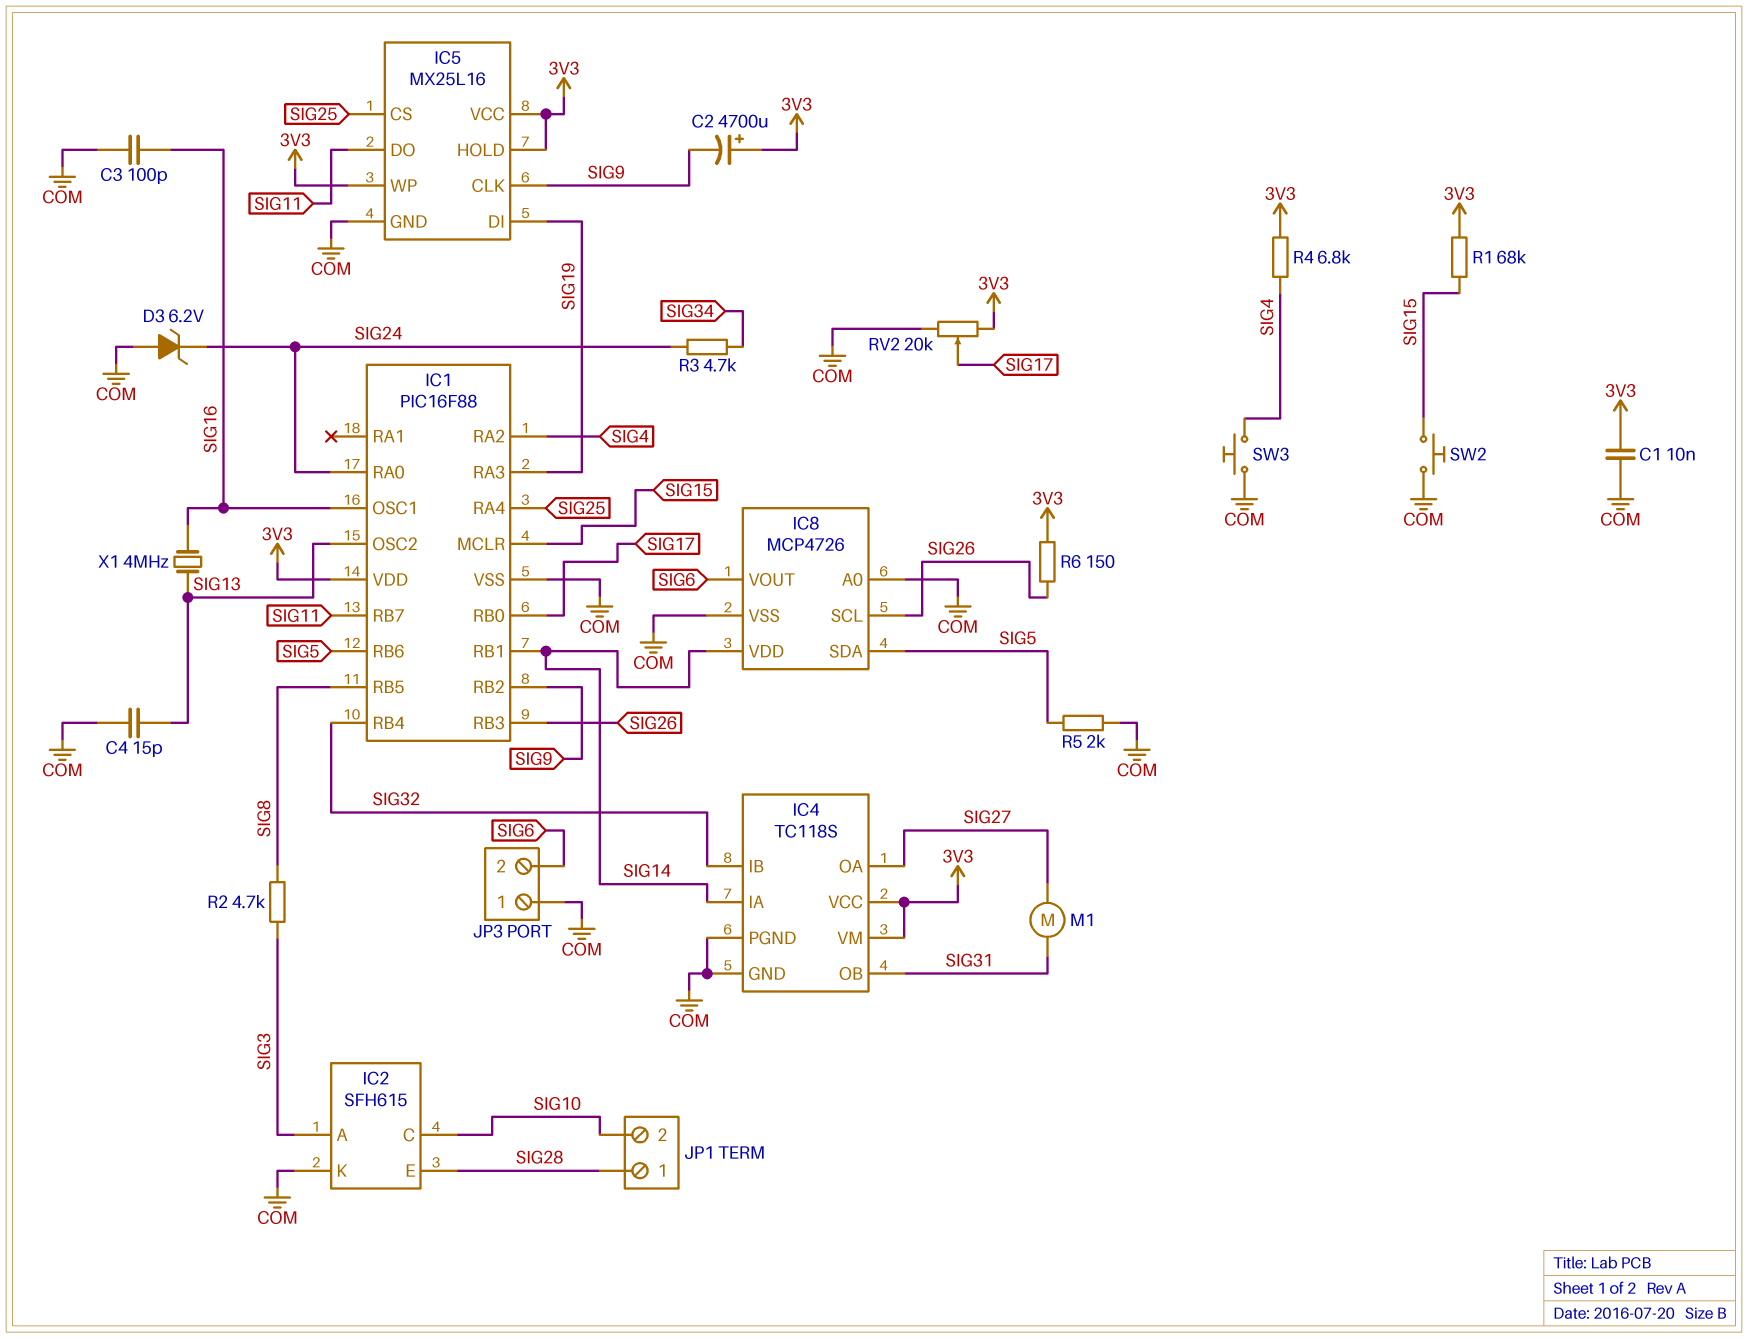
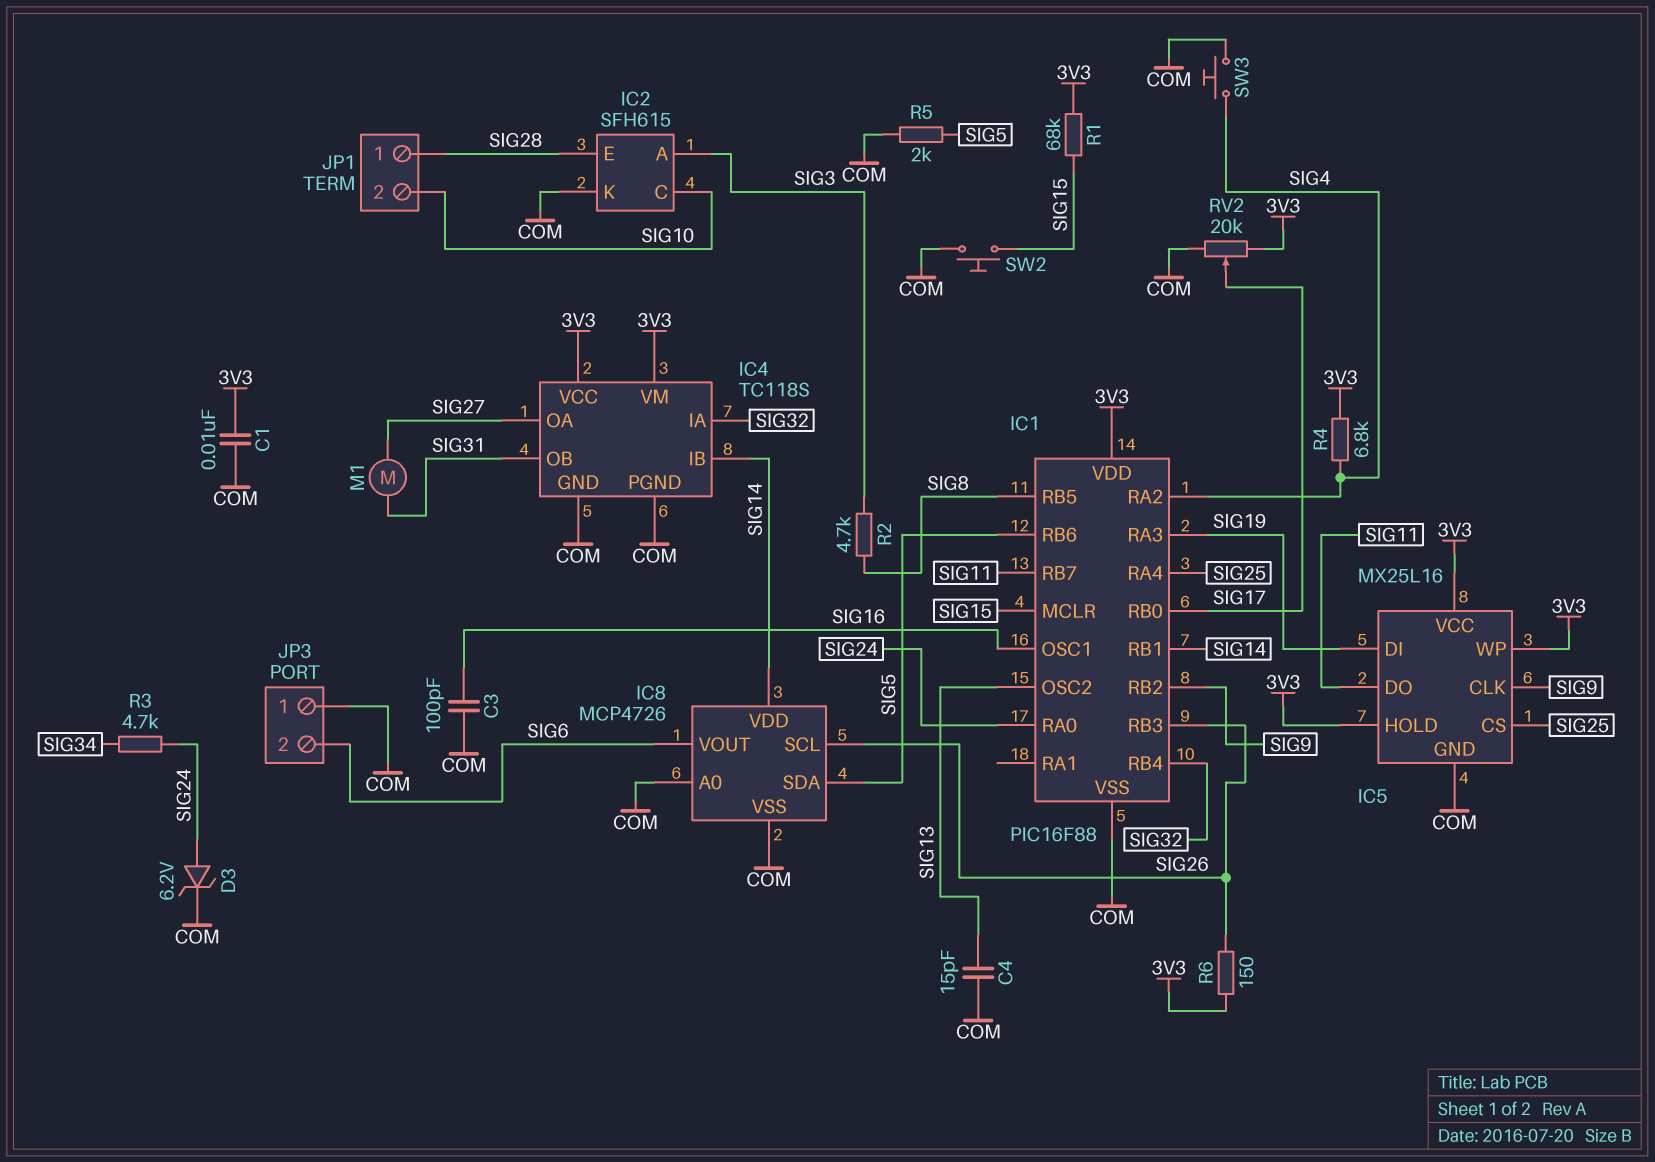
C2: 4700uF (plus 3V3, minus SIG9) -> none
D3: zener 6.2V (A COM, K SIG24) -> zener 6.2V (A SIG24, K COM)
IC4 pin IA: SIG14 -> SIG32
IC4 pin IB: SIG32 -> SIG14
X1: 4MHz (SIG13, SIG16) -> none

